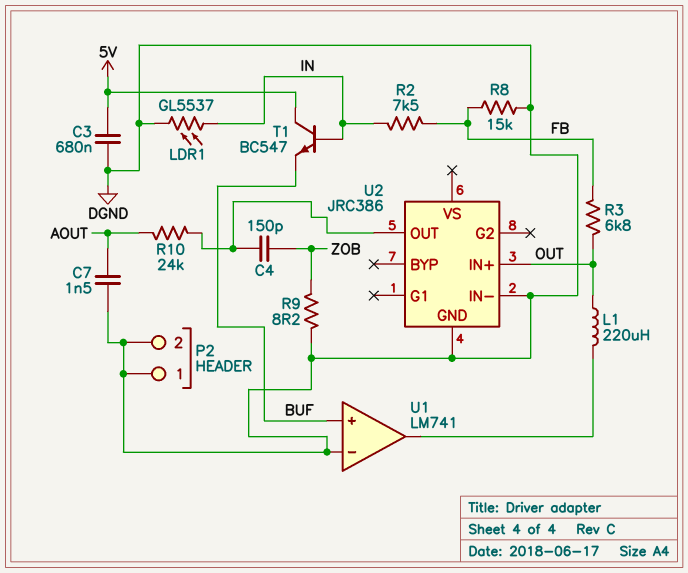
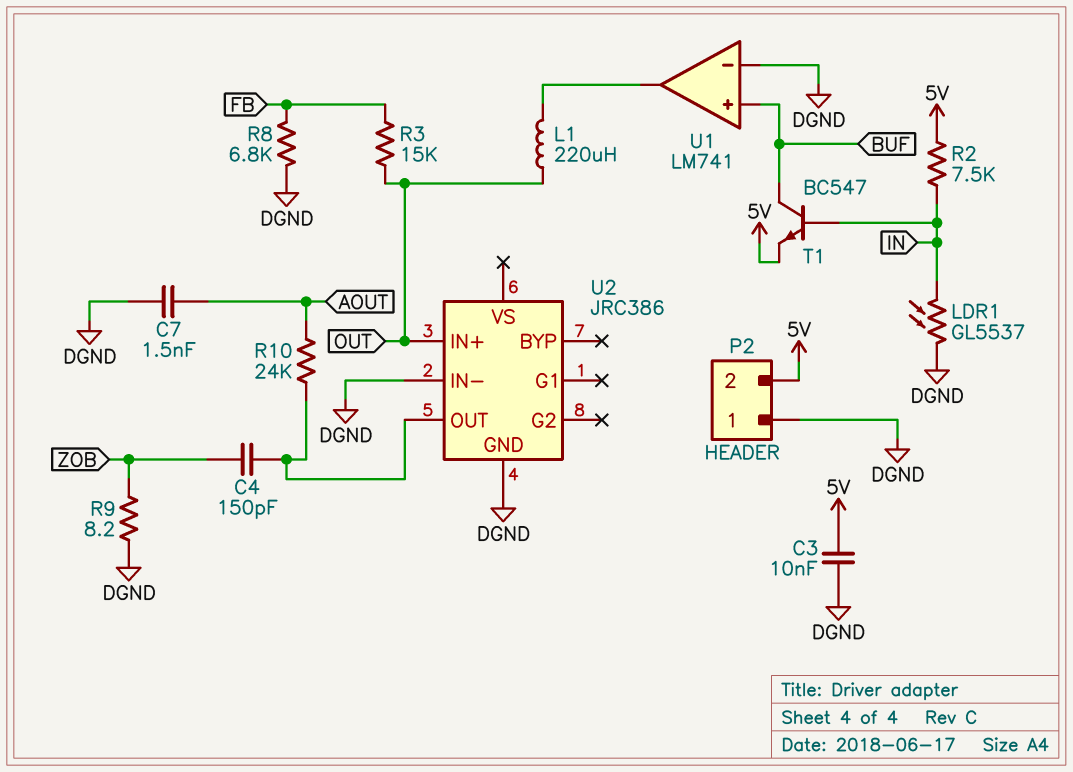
C3: 680nF (5V, DGND) -> 10nF (5V, DGND)
P2 pin 2: DGND -> 5V
R2: 7.5k (FB, IN) -> 7.5k (5V, IN)
R3: 6.8k (FB, OUT) -> 15k (FB, OUT)
R8: 15k (DGND, FB) -> 6.8k (DGND, FB)
T1: NPN BC547 (B IN, C 5V, E BUF) -> NPN BC547 (B IN, C BUF, E 5V)

